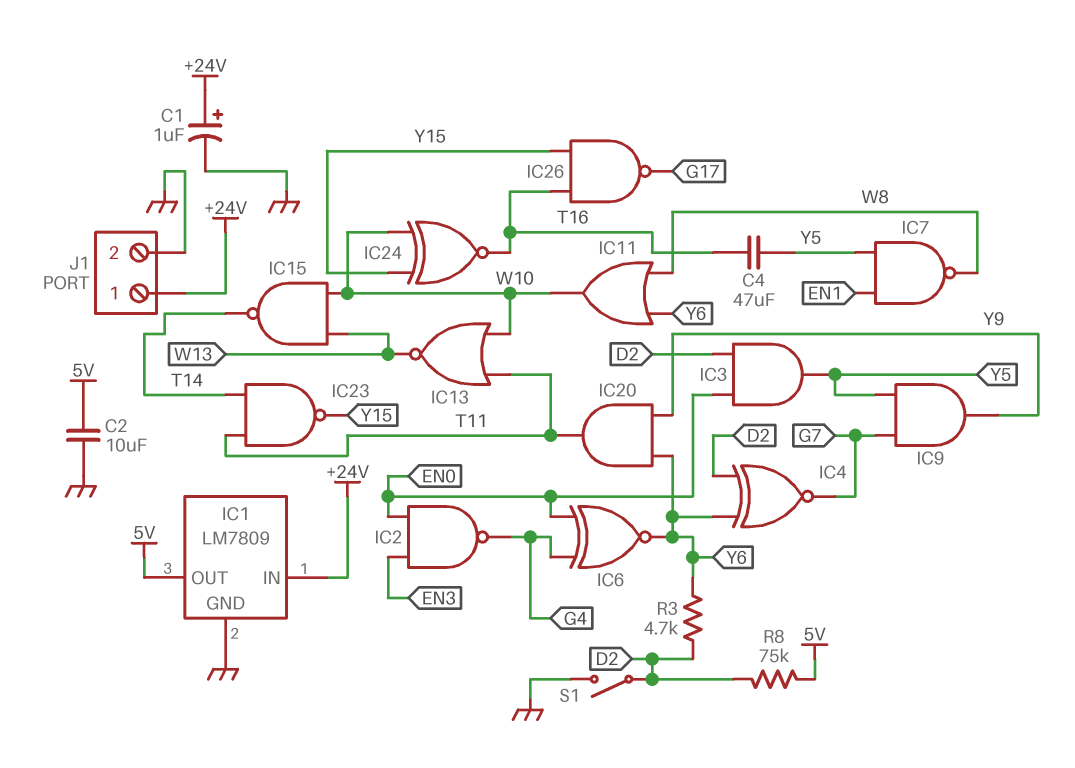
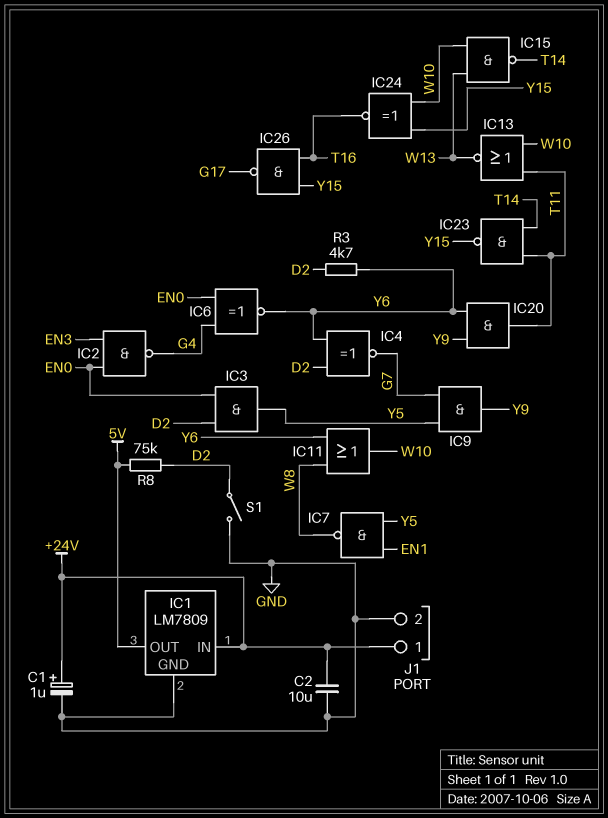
C2: 10uF (5V, GND) -> 10uF (+24V, GND)
C4: 47uF (T16, Y5) -> none

